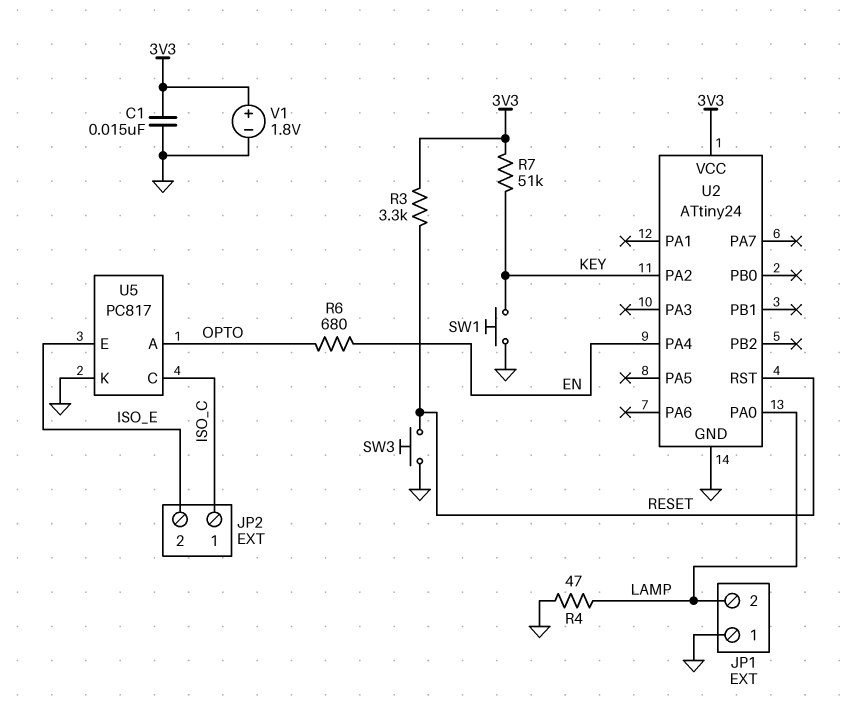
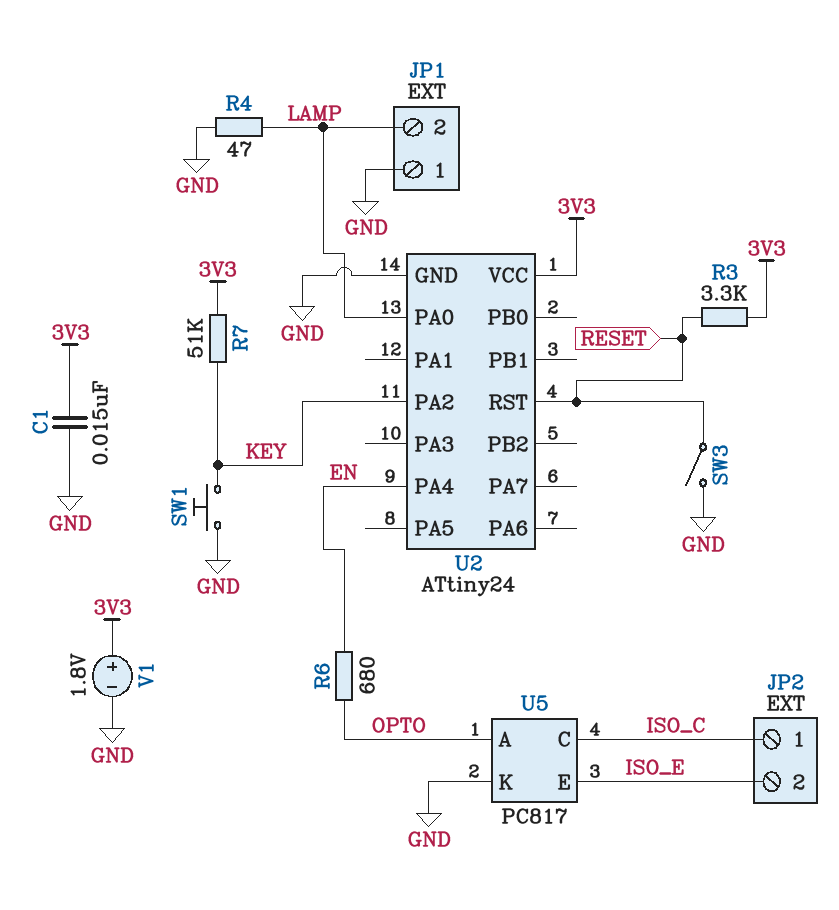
SW3: button (GND, RESET) -> switch (GND, RESET)

